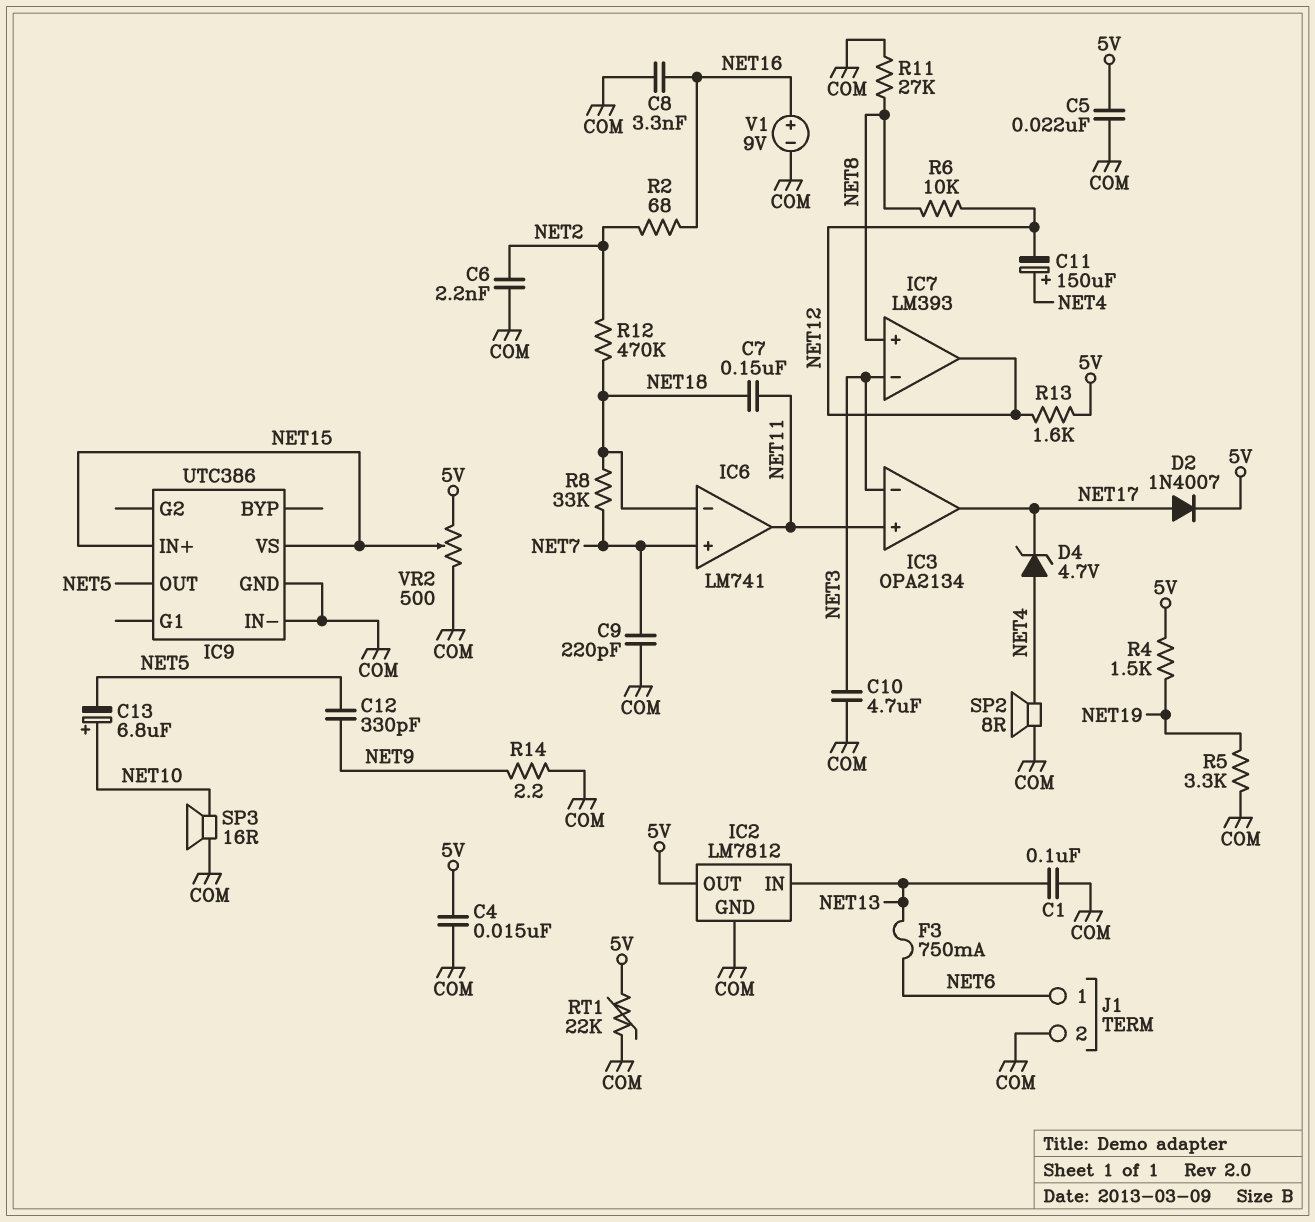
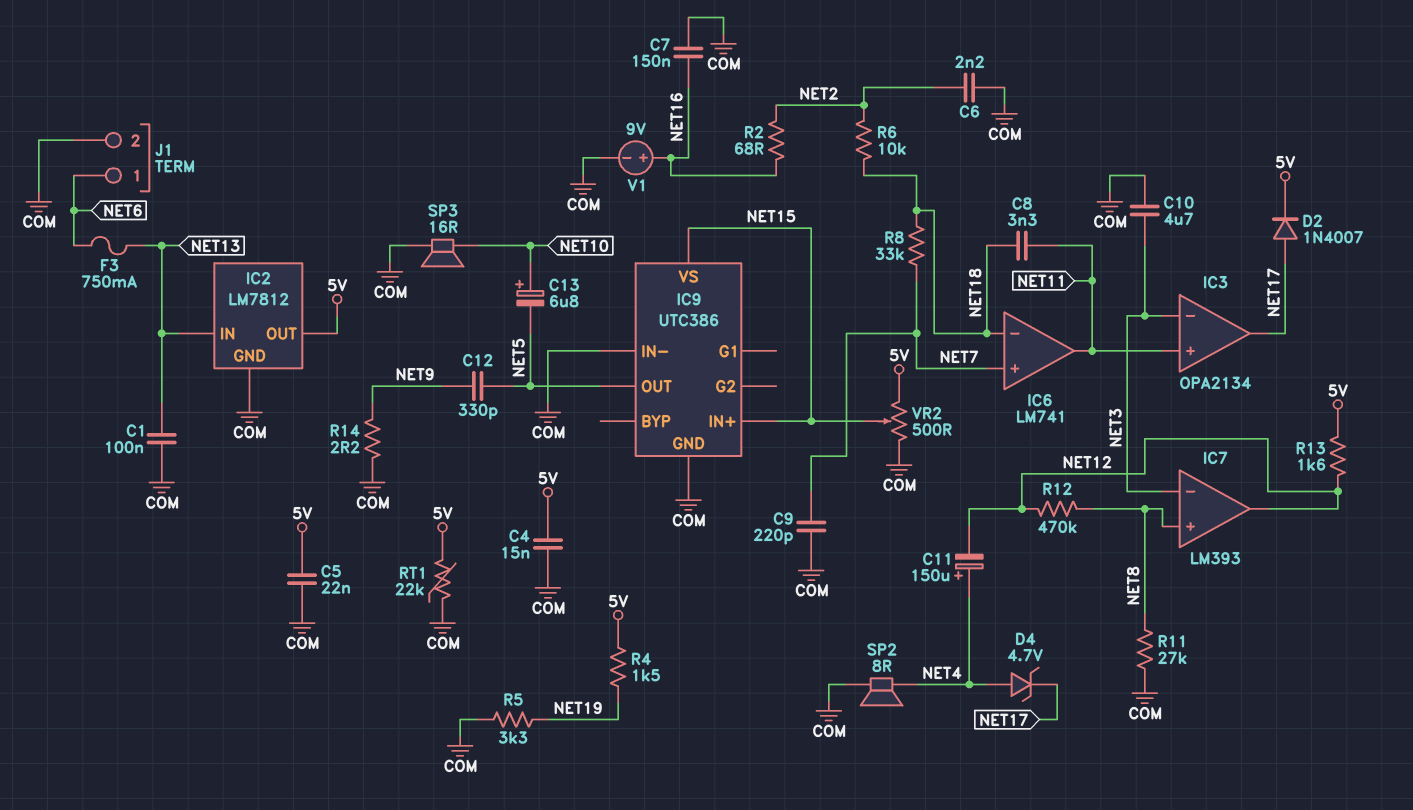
C7: 150nF (NET11, NET18) -> 150nF (COM, NET16)
C8: 3.3nF (COM, NET16) -> 3.3nF (NET11, NET18)
R6: 10k (NET8, NET12) -> 10k (NET2, NET18)
R12: 470k (NET2, NET18) -> 470k (NET8, NET12)

